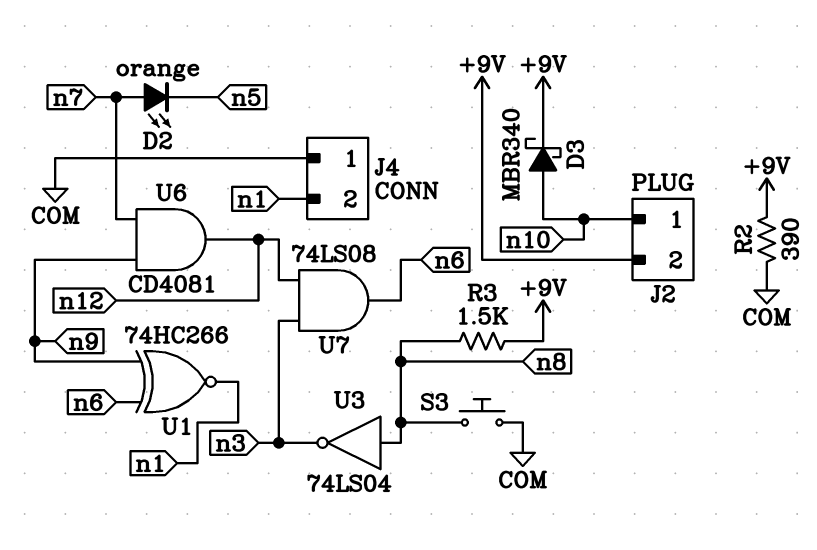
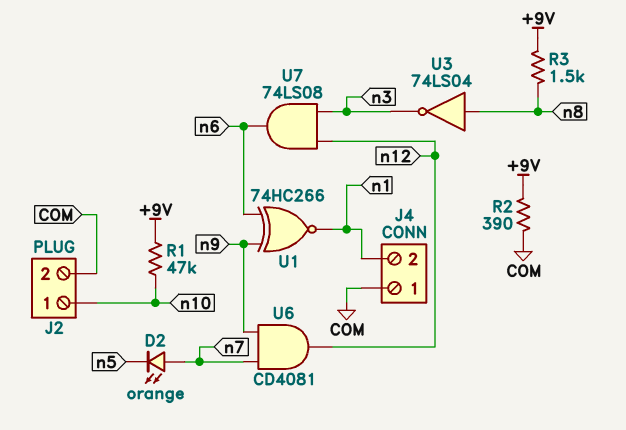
D3: schottky MBR340 (A n10, K +9V) -> none
J2 pin 2: +9V -> COM
R1: none -> 47k (+9V, n10)
S3: button (COM, n8) -> none

